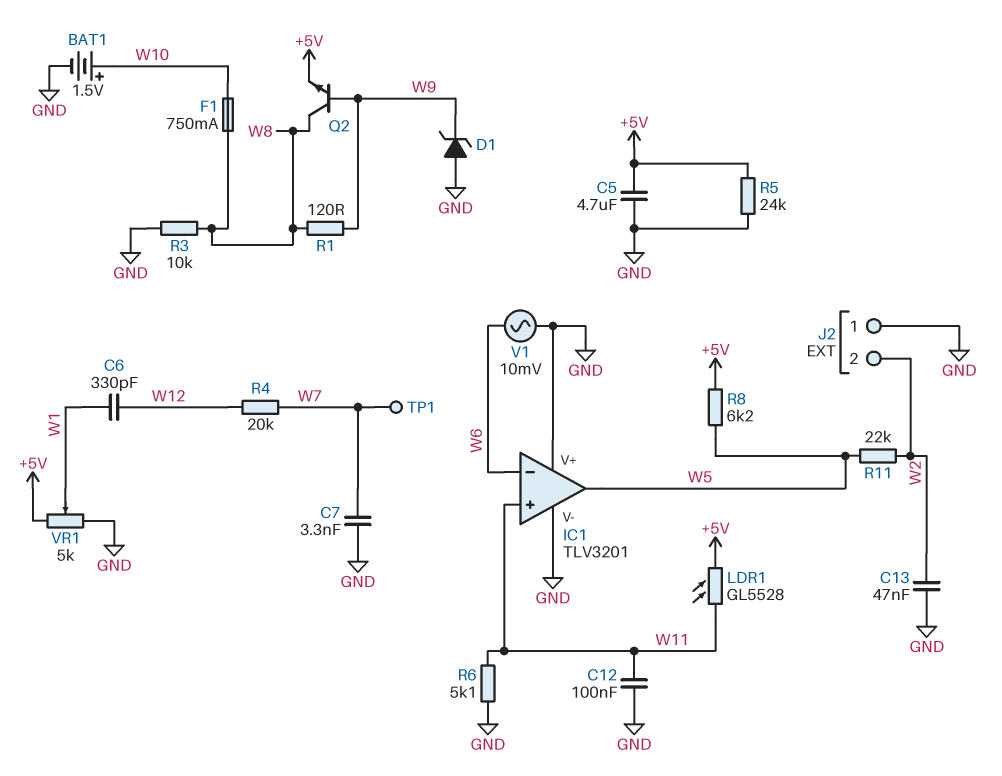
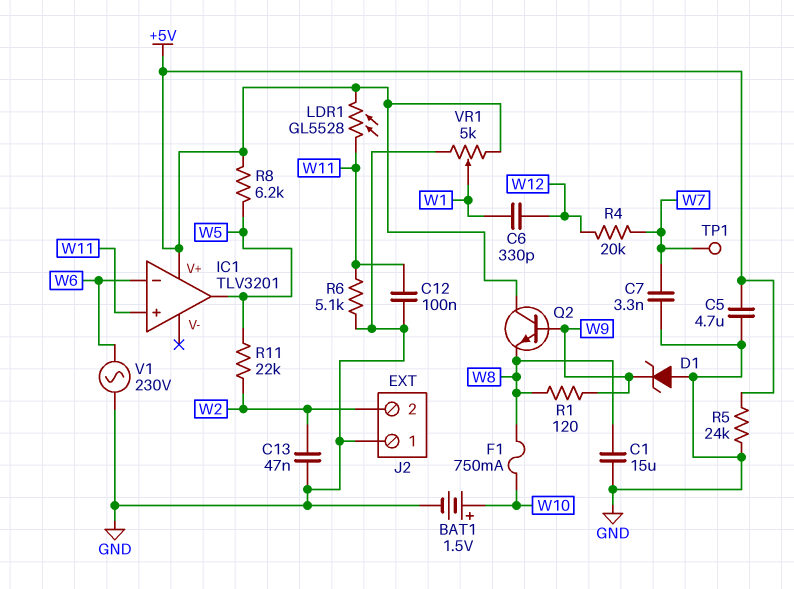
C1: none -> 15uF (GND, W8)
IC1 pin V+: GND -> +5V
IC1 pin V-: GND -> none
Q2: NPN (B W9, C W8, E +5V) -> NPN (B W9, C +5V, E W8)
R3: 10k (GND, W8) -> none
V1: AC 10mV (GND, W6) -> AC 230V (GND, W6)

